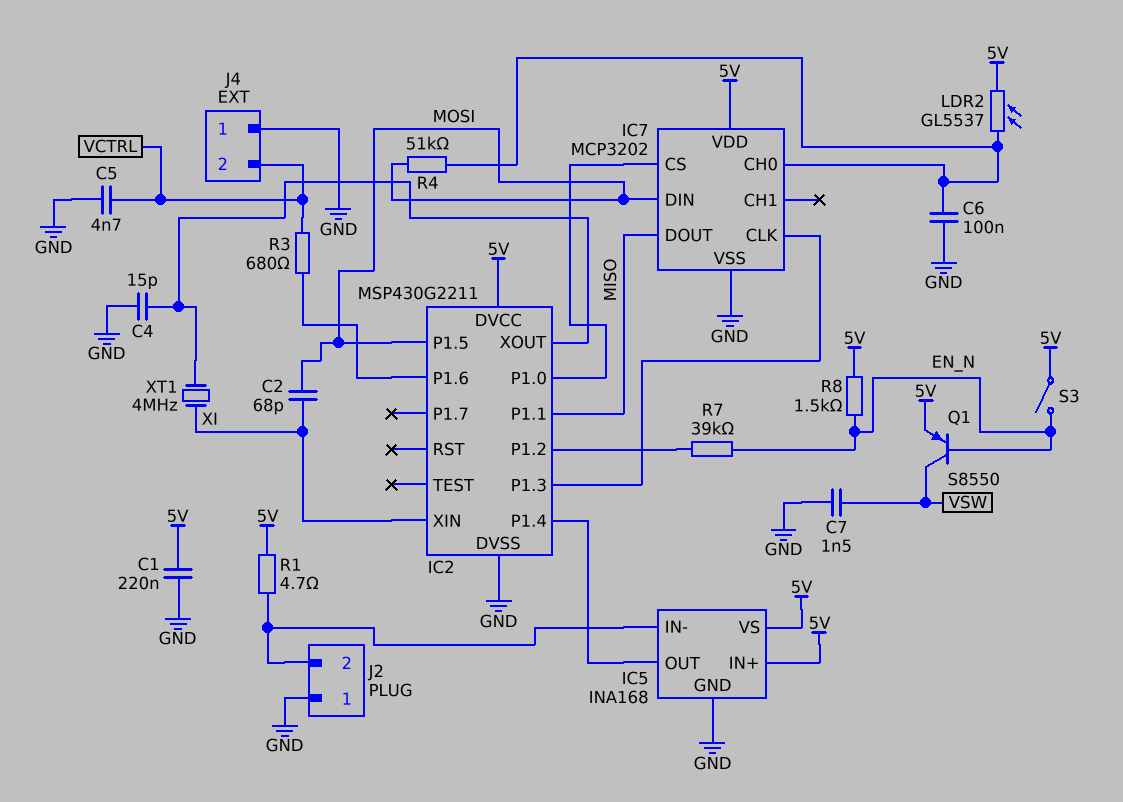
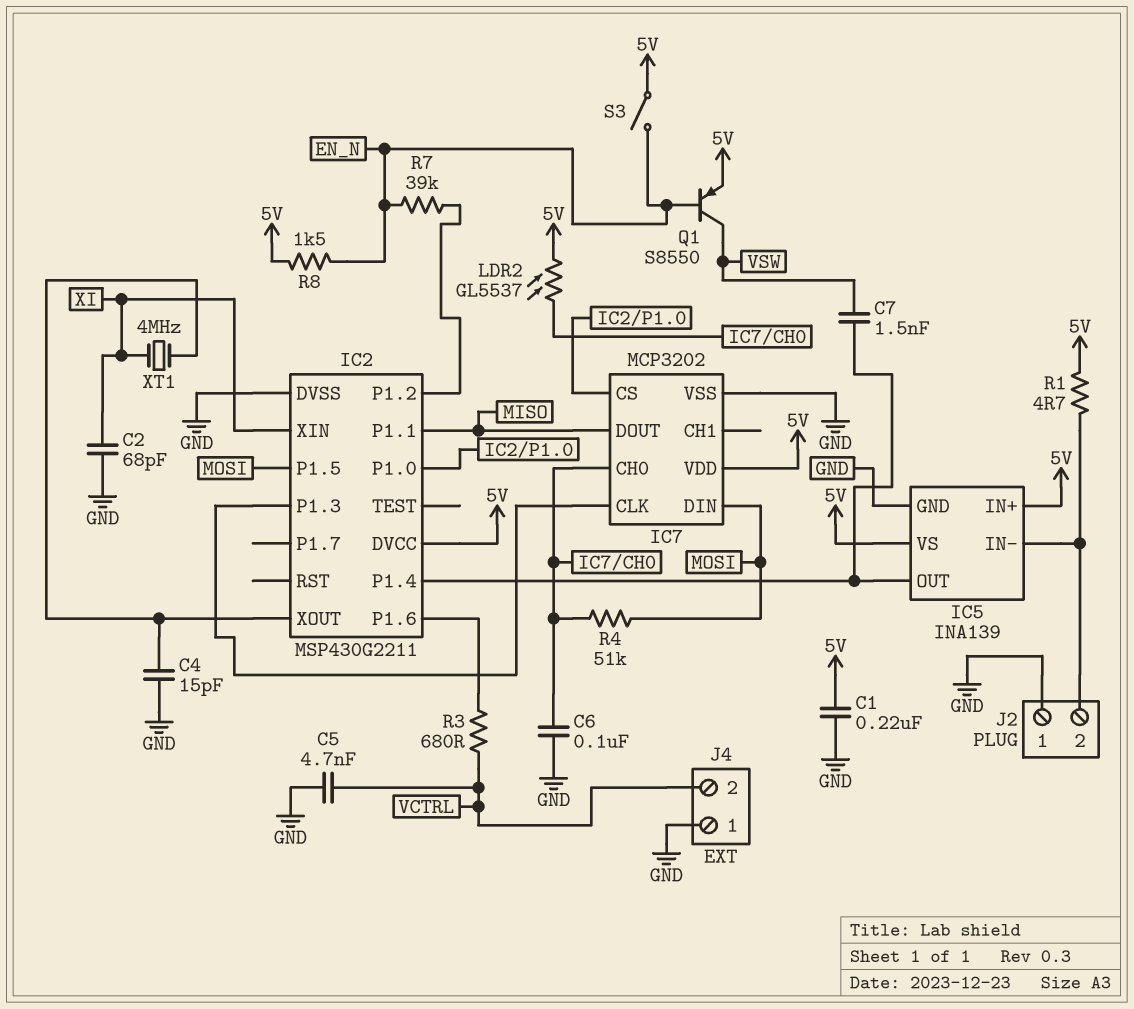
C2: 68pF (MOSI, XI) -> 68pF (GND, XI)
C7: 1.5nF (GND, VSW) -> 1.5nF (IC2/P1.4, VSW)
IC5: INA168 -> INA139

